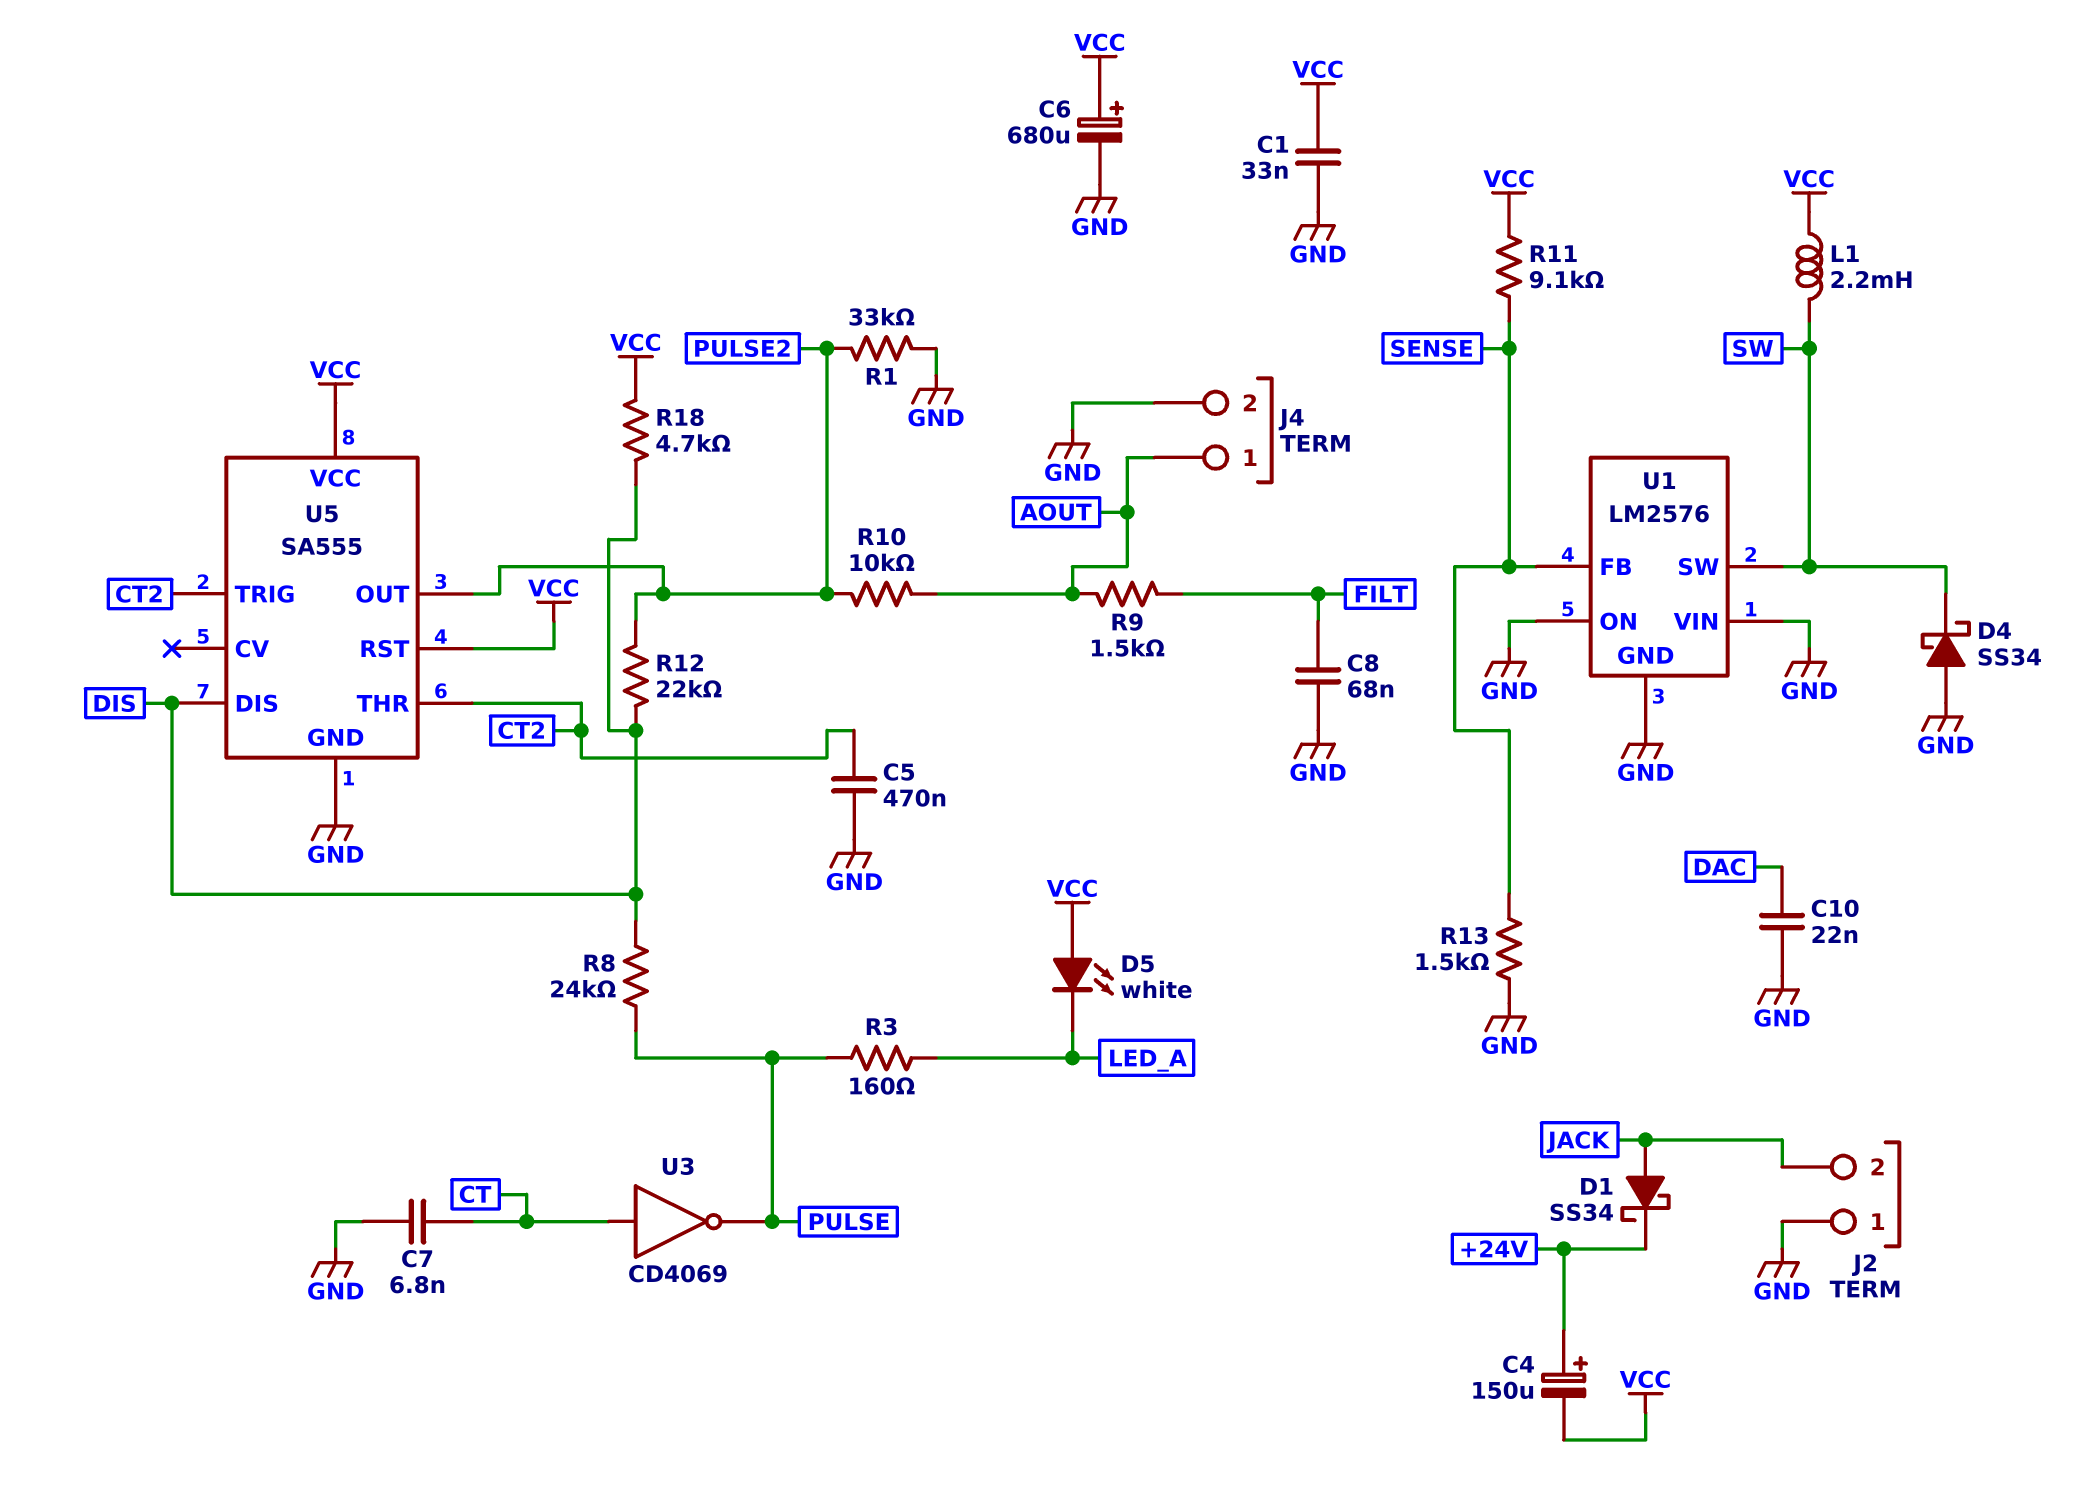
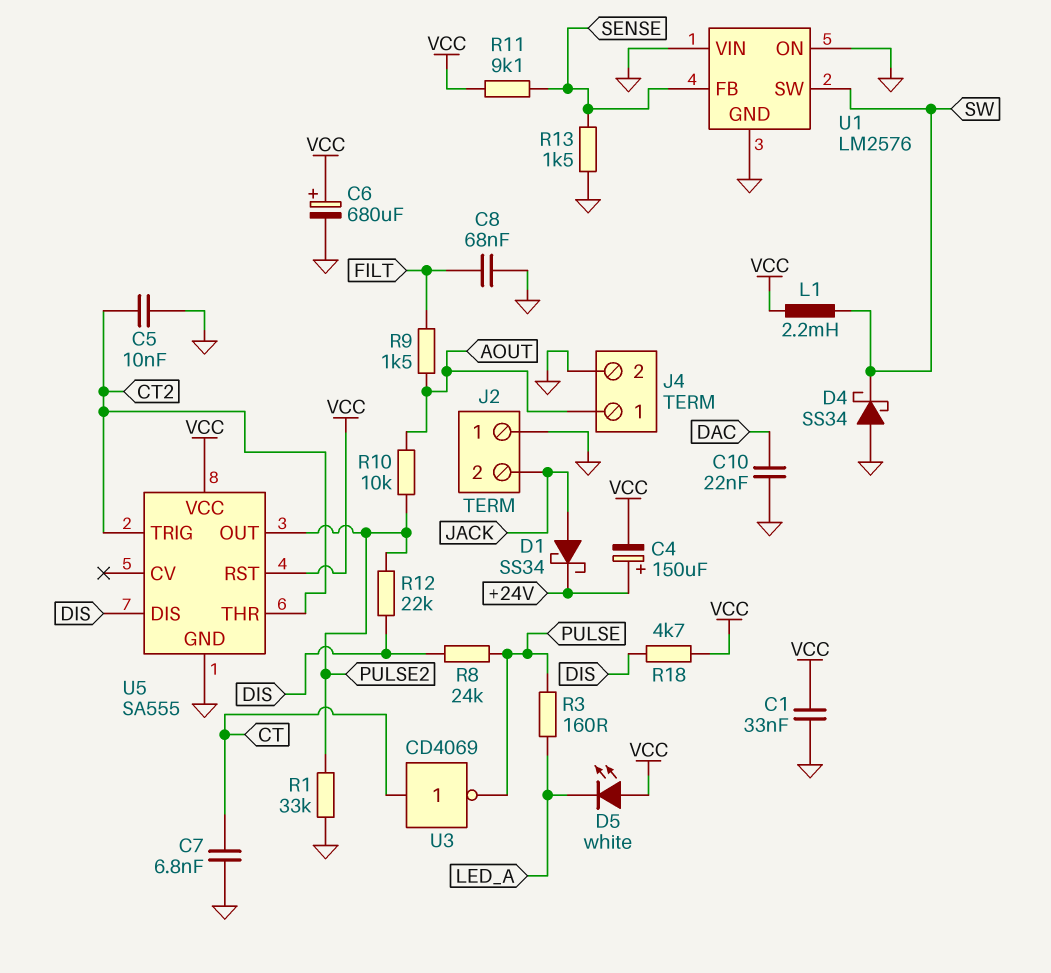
C5: 470nF (CT2, GND) -> 10nF (CT2, GND)

